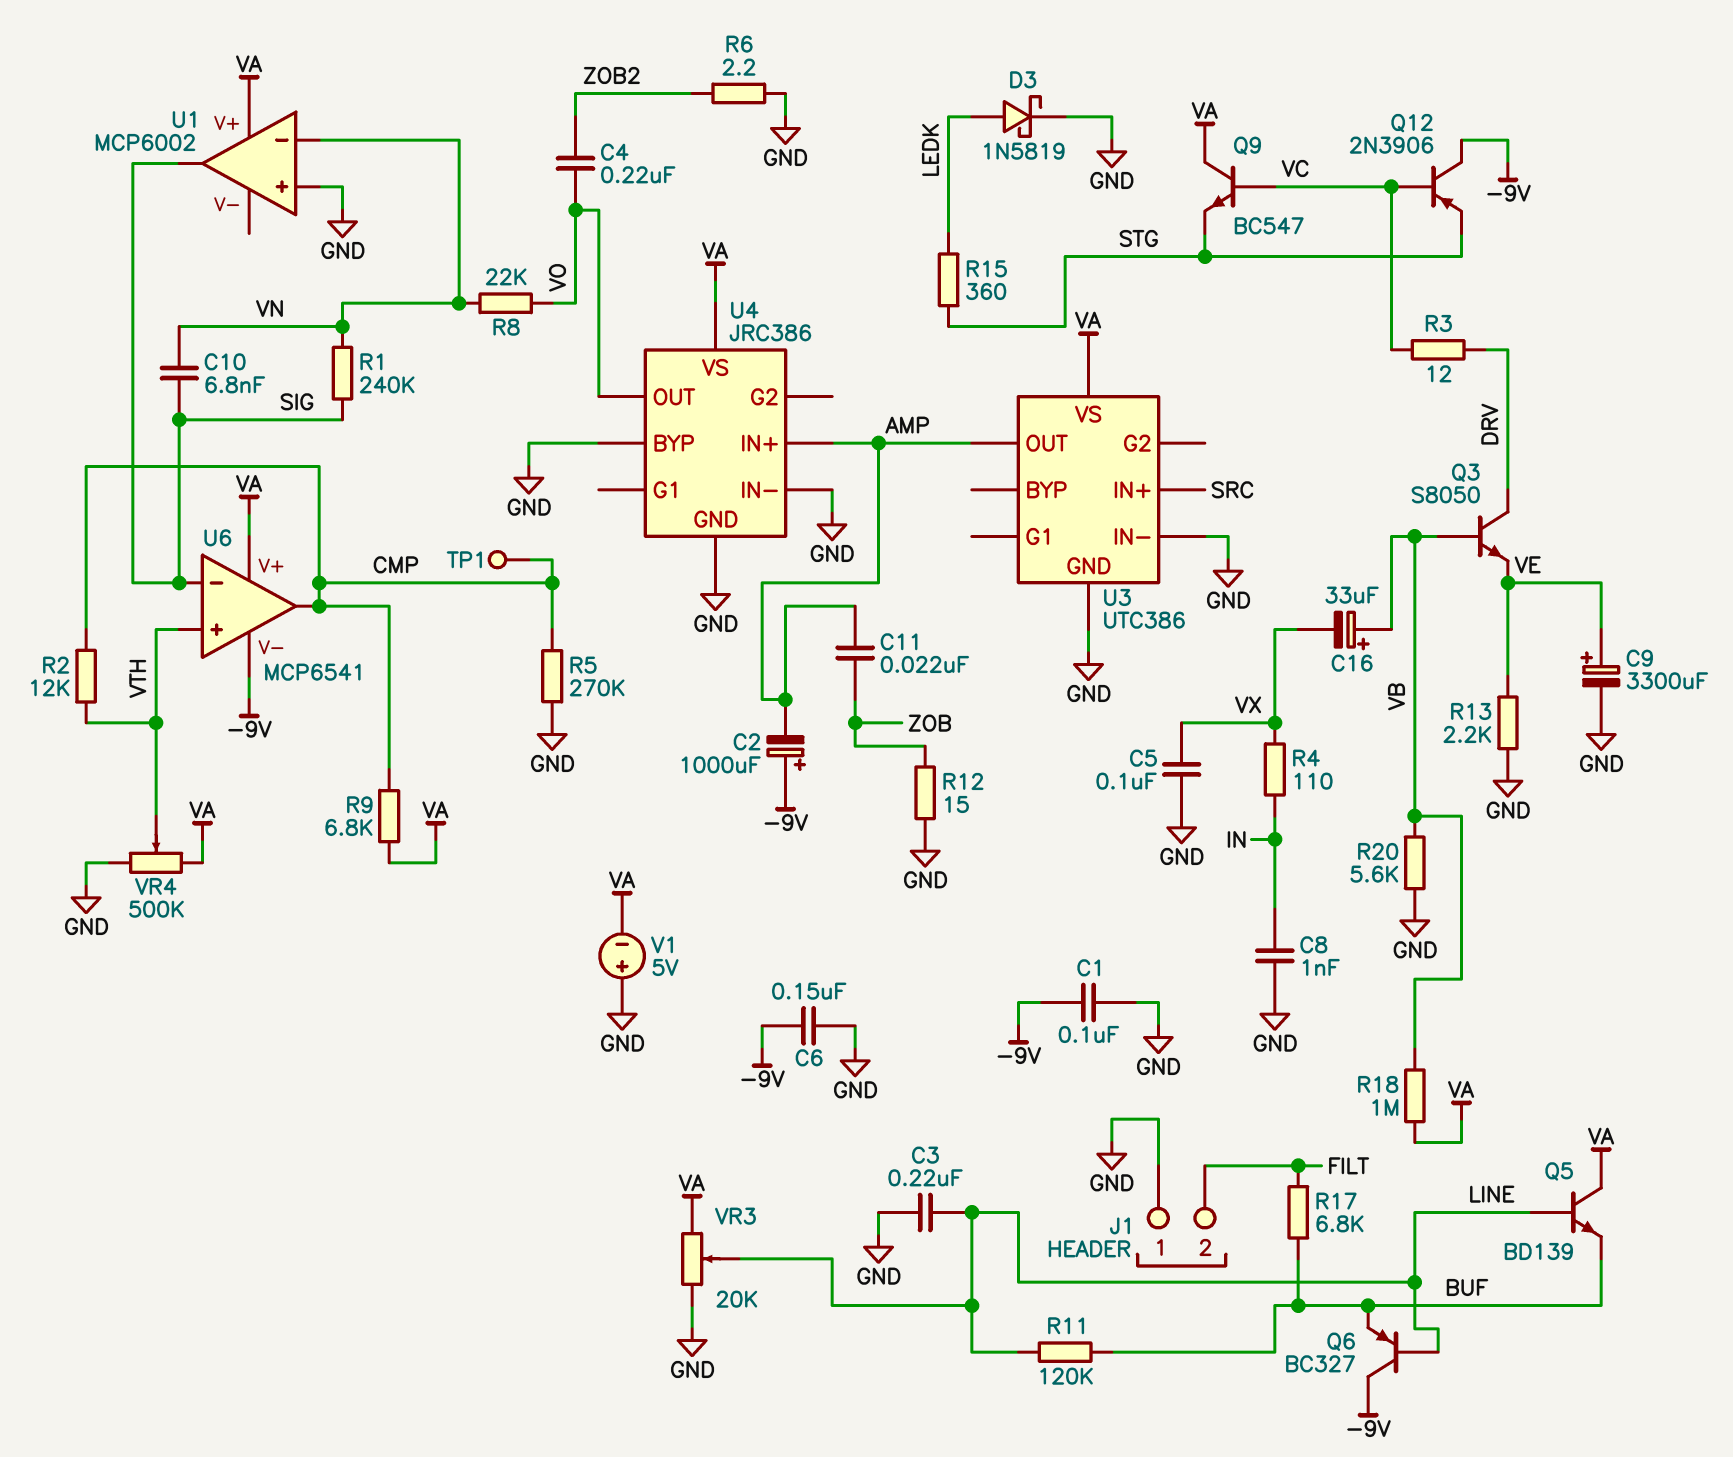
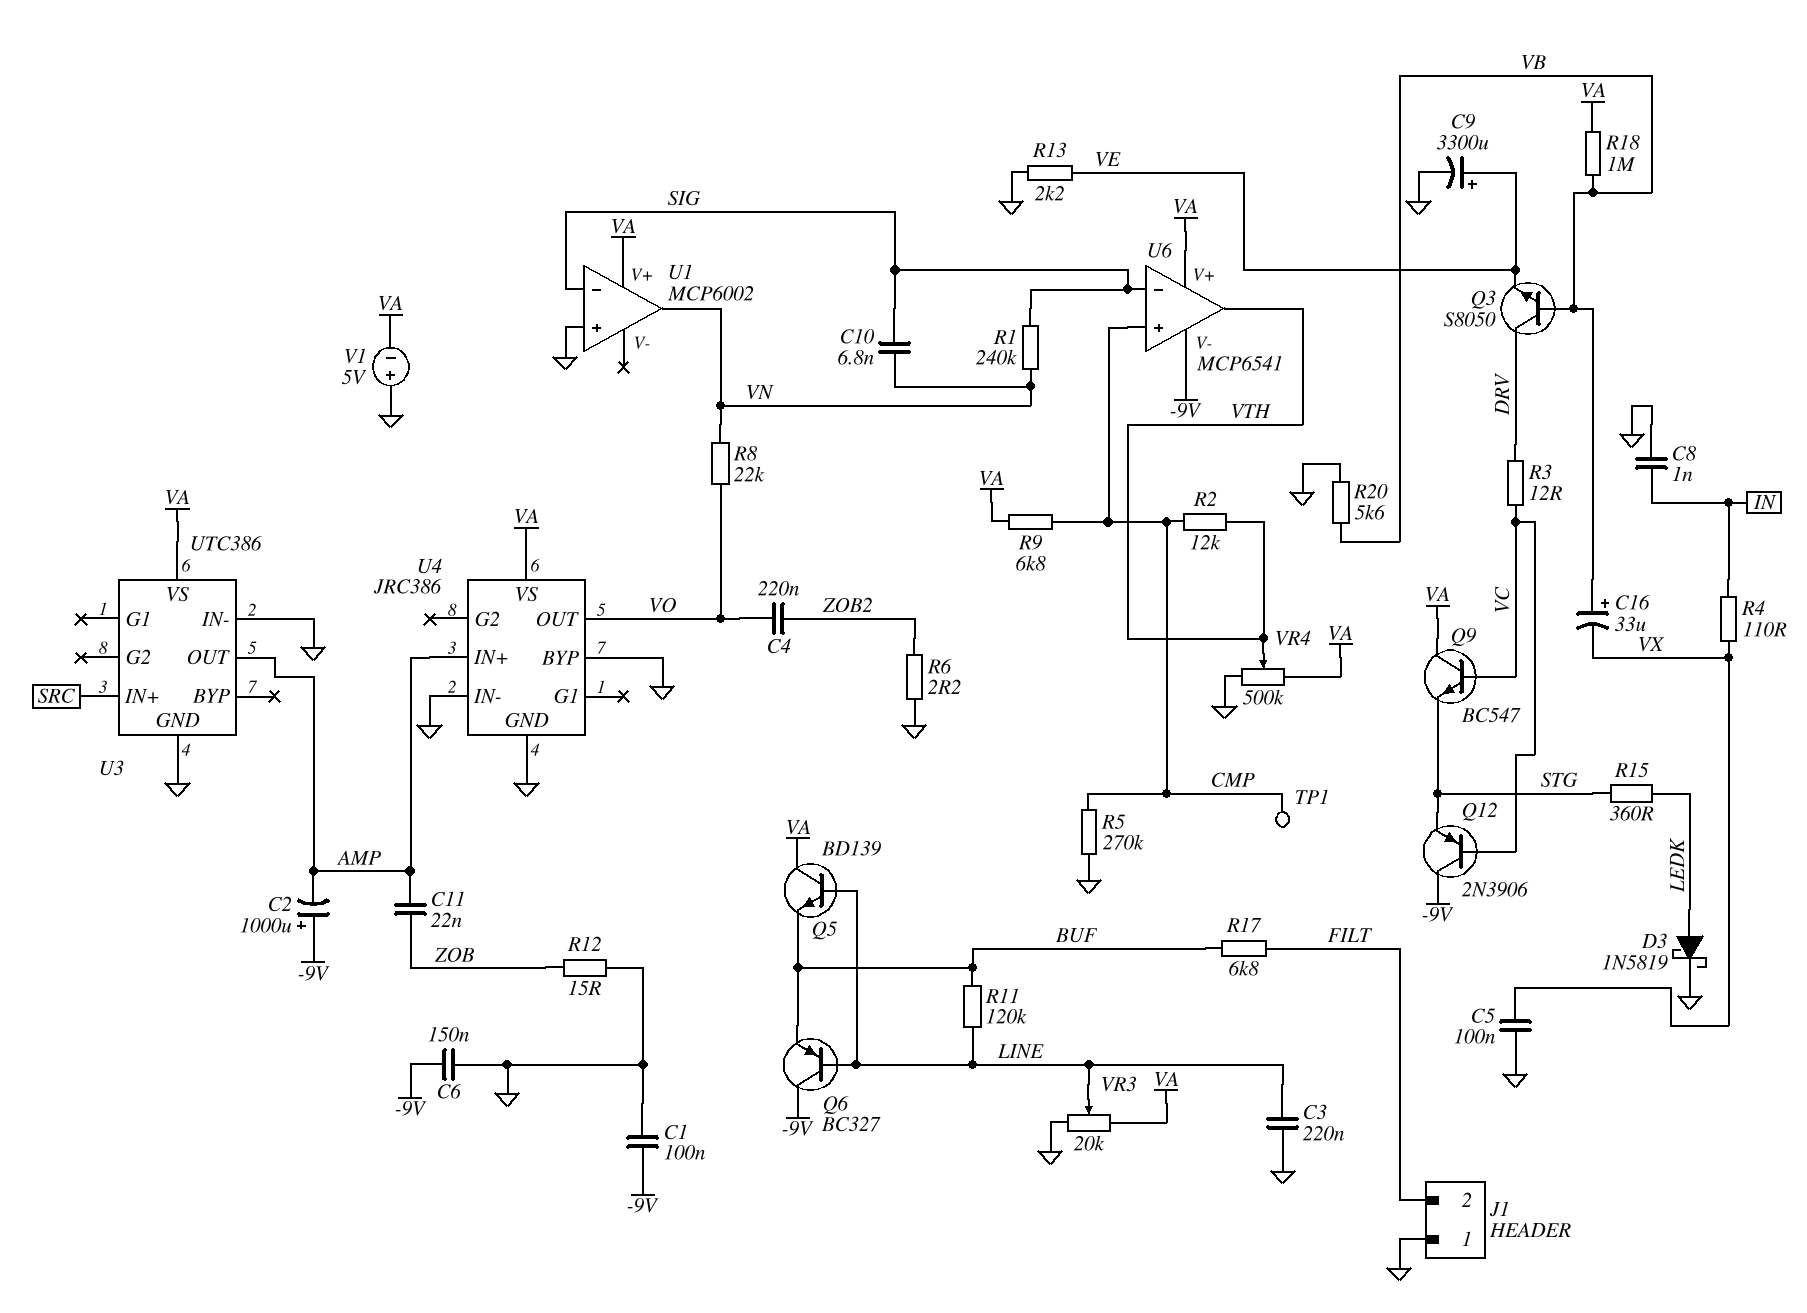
U1 pin in-: VN -> SIG
U1 pin out: SIG -> VN
U6 pin in+: VTH -> CMP
U6 pin out: CMP -> VTH

